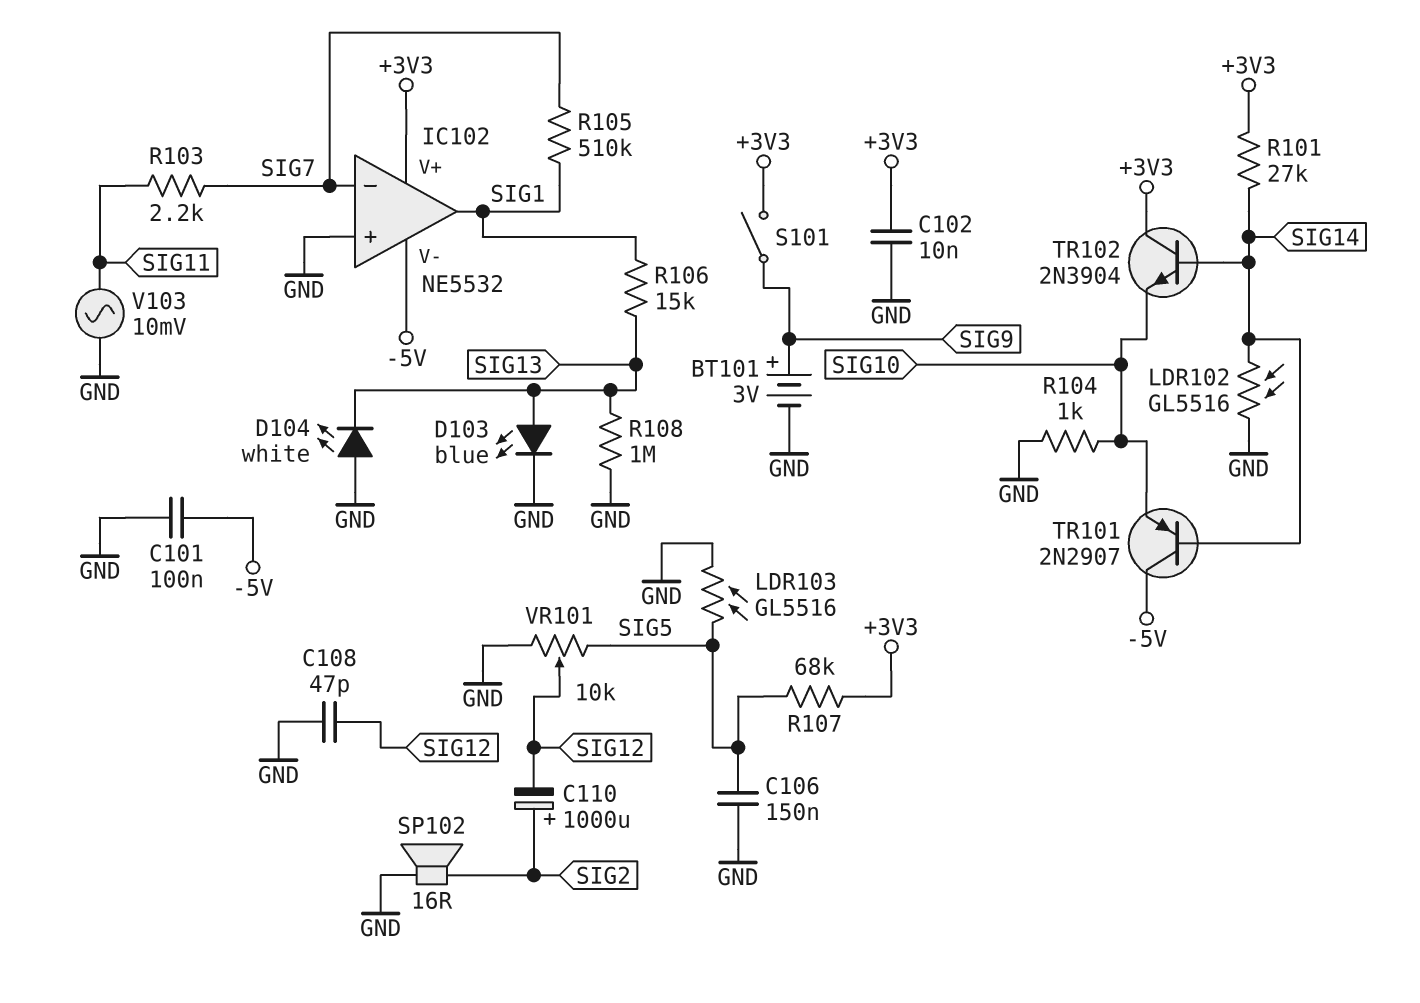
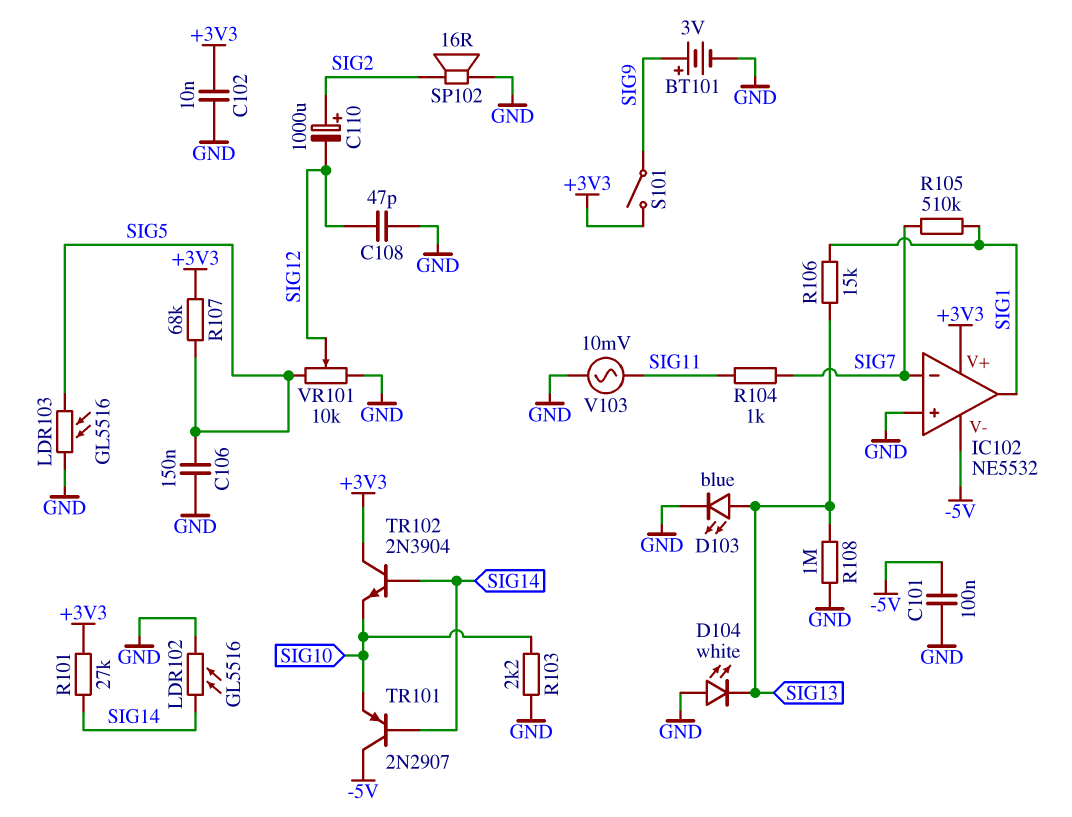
R103: 2.2k (SIG7, SIG11) -> 2.2k (GND, SIG10)
R104: 1k (GND, SIG10) -> 1k (SIG7, SIG11)

